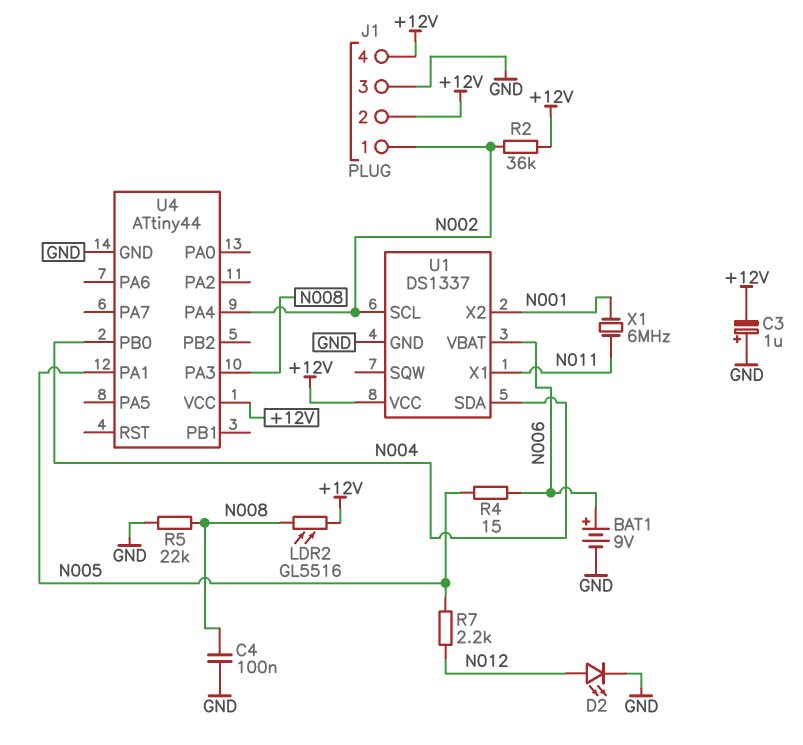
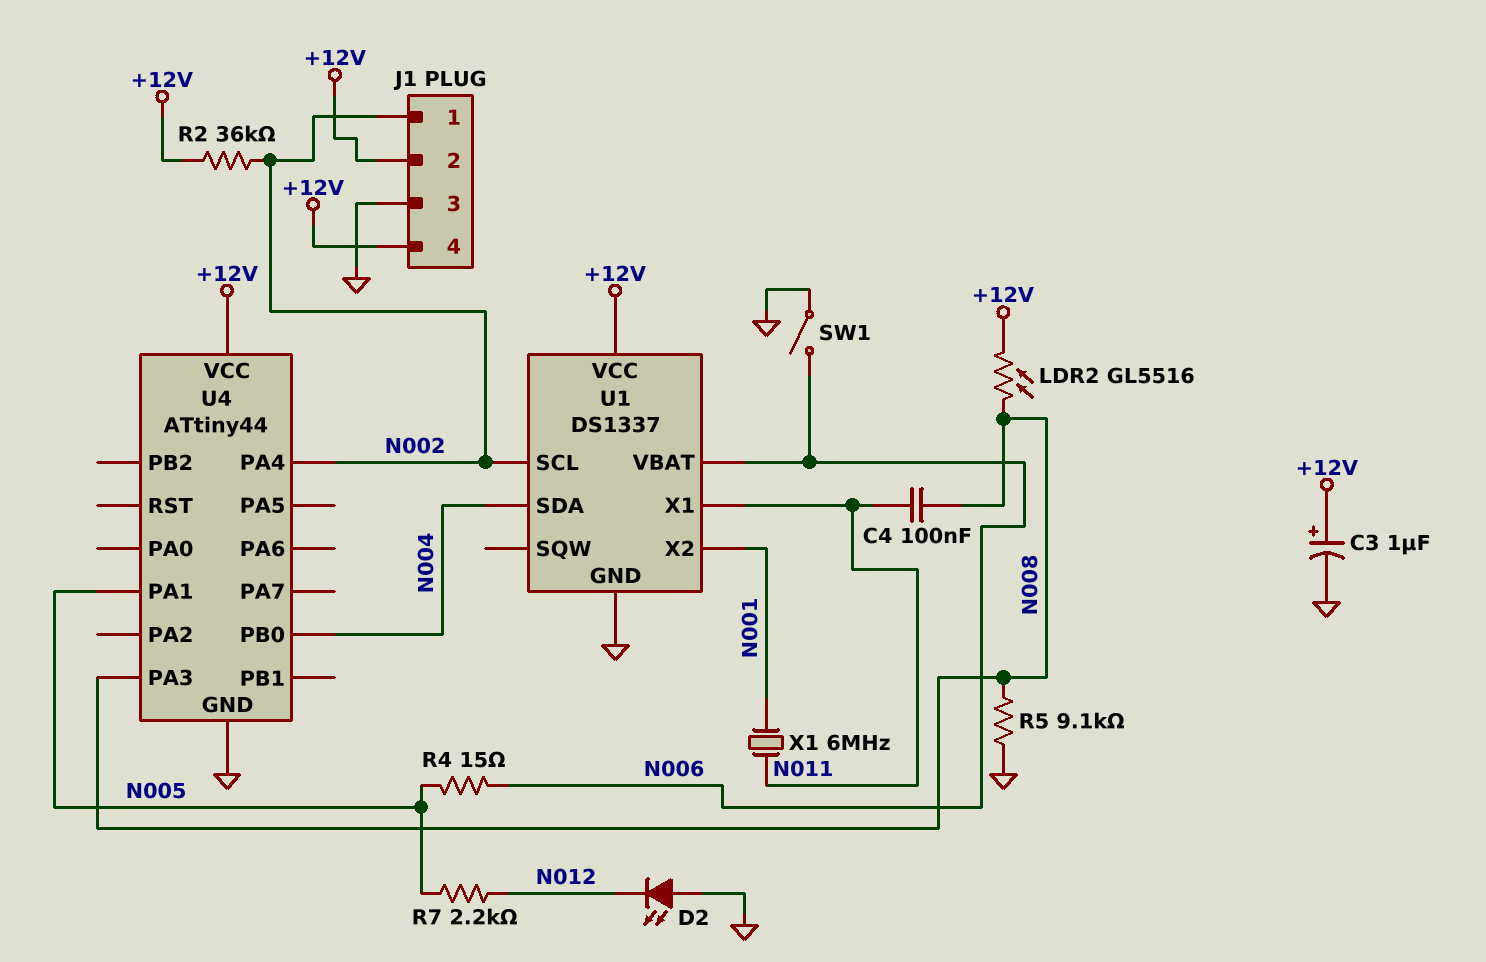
BAT1: 9V (plus N006, minus GND) -> none
C3: 1uF (plus GND, minus +12V) -> 1uF (plus +12V, minus GND)
C4: 100nF (GND, N008) -> 100nF (N008, N011)
D2: LED (A N012, K GND) -> LED (A GND, K N012)
R5: 22k (GND, N008) -> 9.1k (GND, N008)
SW1: none -> switch (GND, N006)

